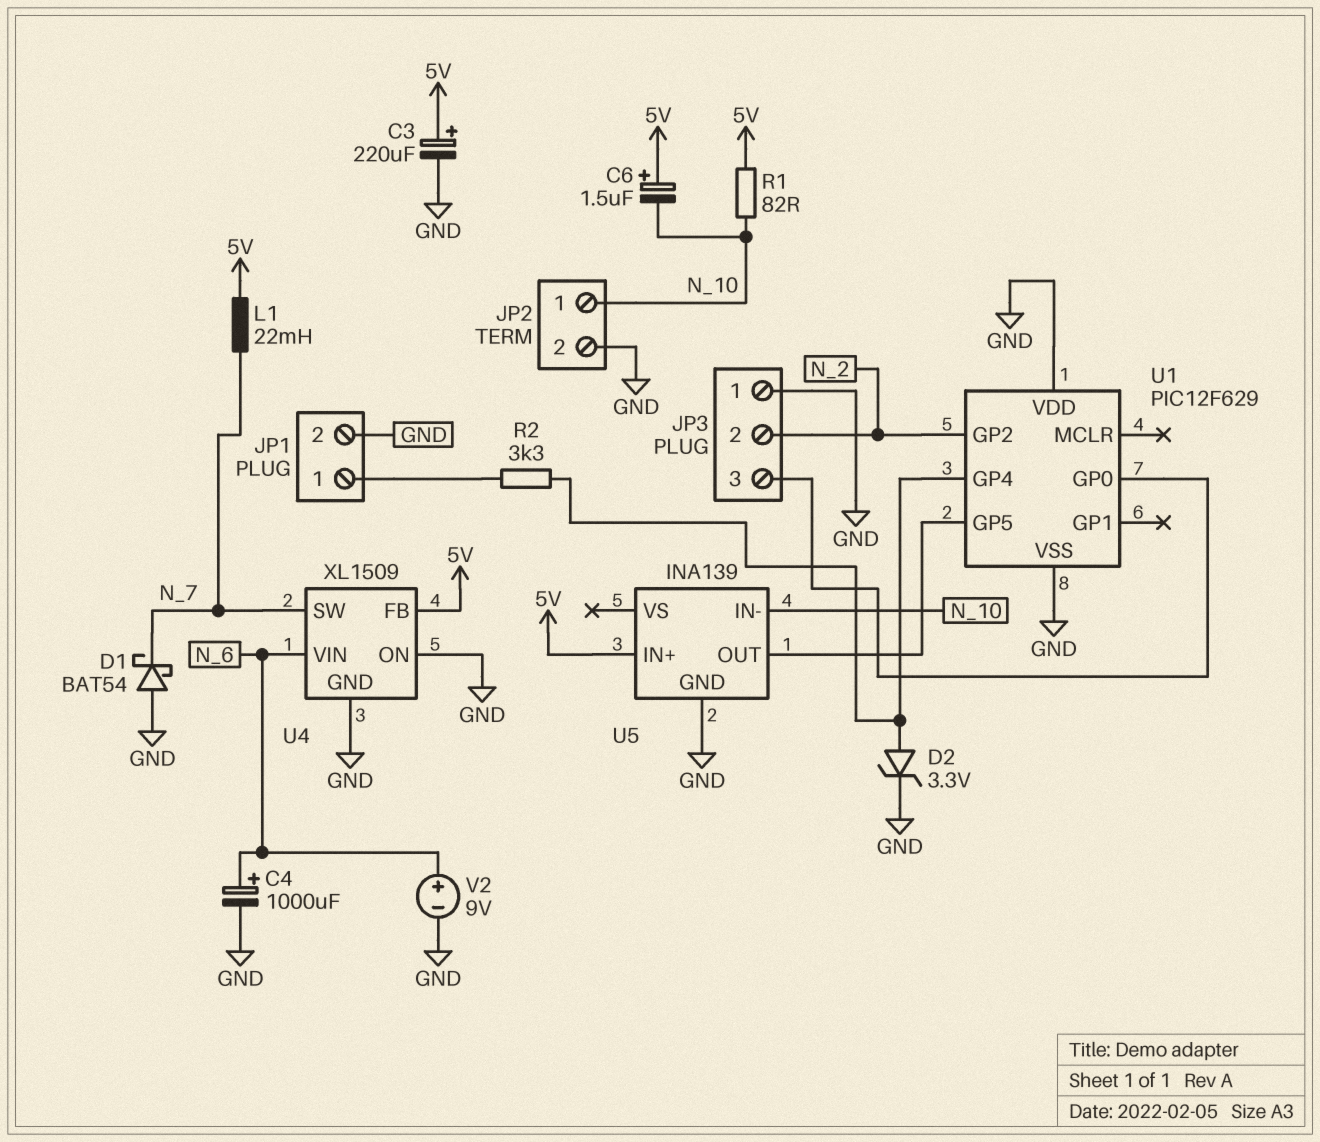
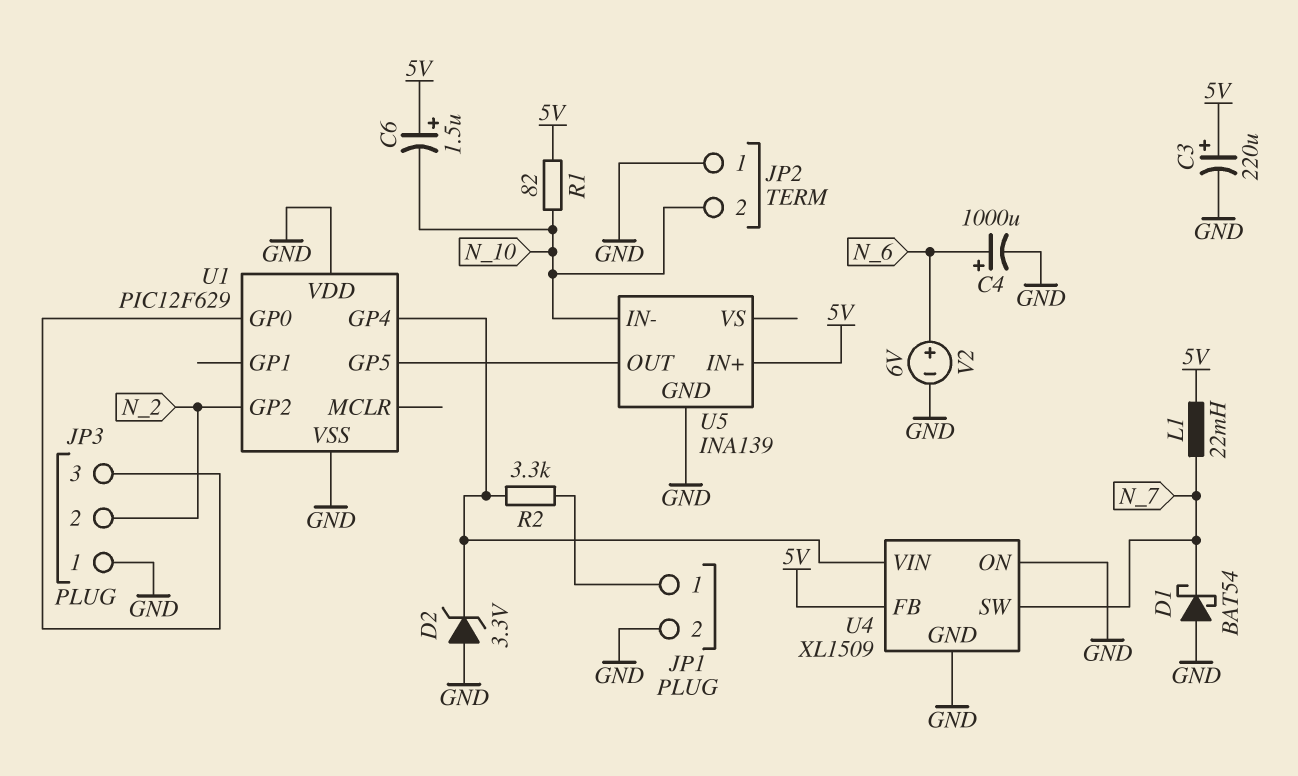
D2: zener 3.3V (A U1/GP4, K GND) -> zener 3.3V (A GND, K U1/GP4)
JP2 pin 1: N_10 -> GND
JP2 pin 2: GND -> N_10
U4 pin VIN: N_6 -> U1/GP4
V2: 9V (plus N_6, minus GND) -> 6V (plus N_6, minus GND)

